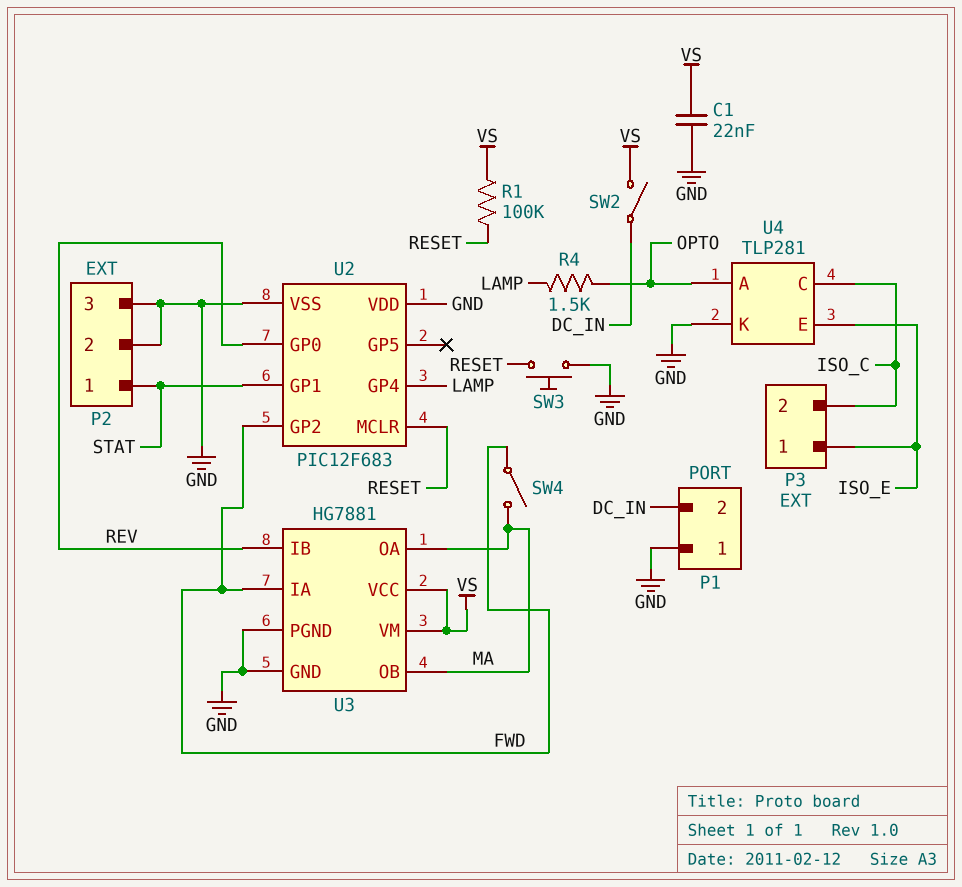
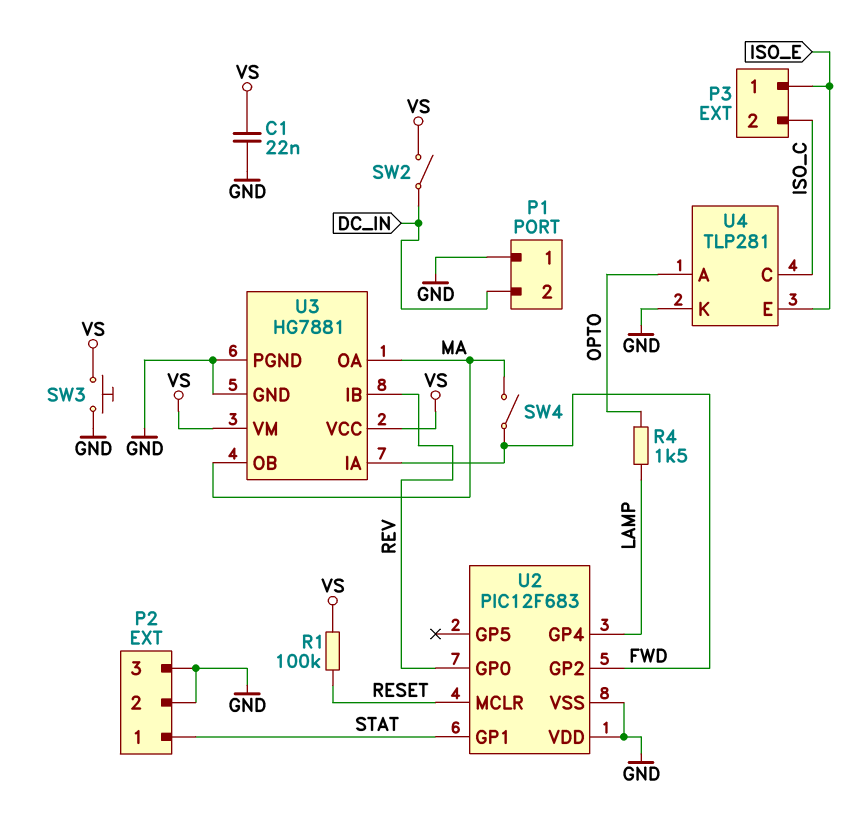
SW3: button (GND, RESET) -> button (GND, VS)

